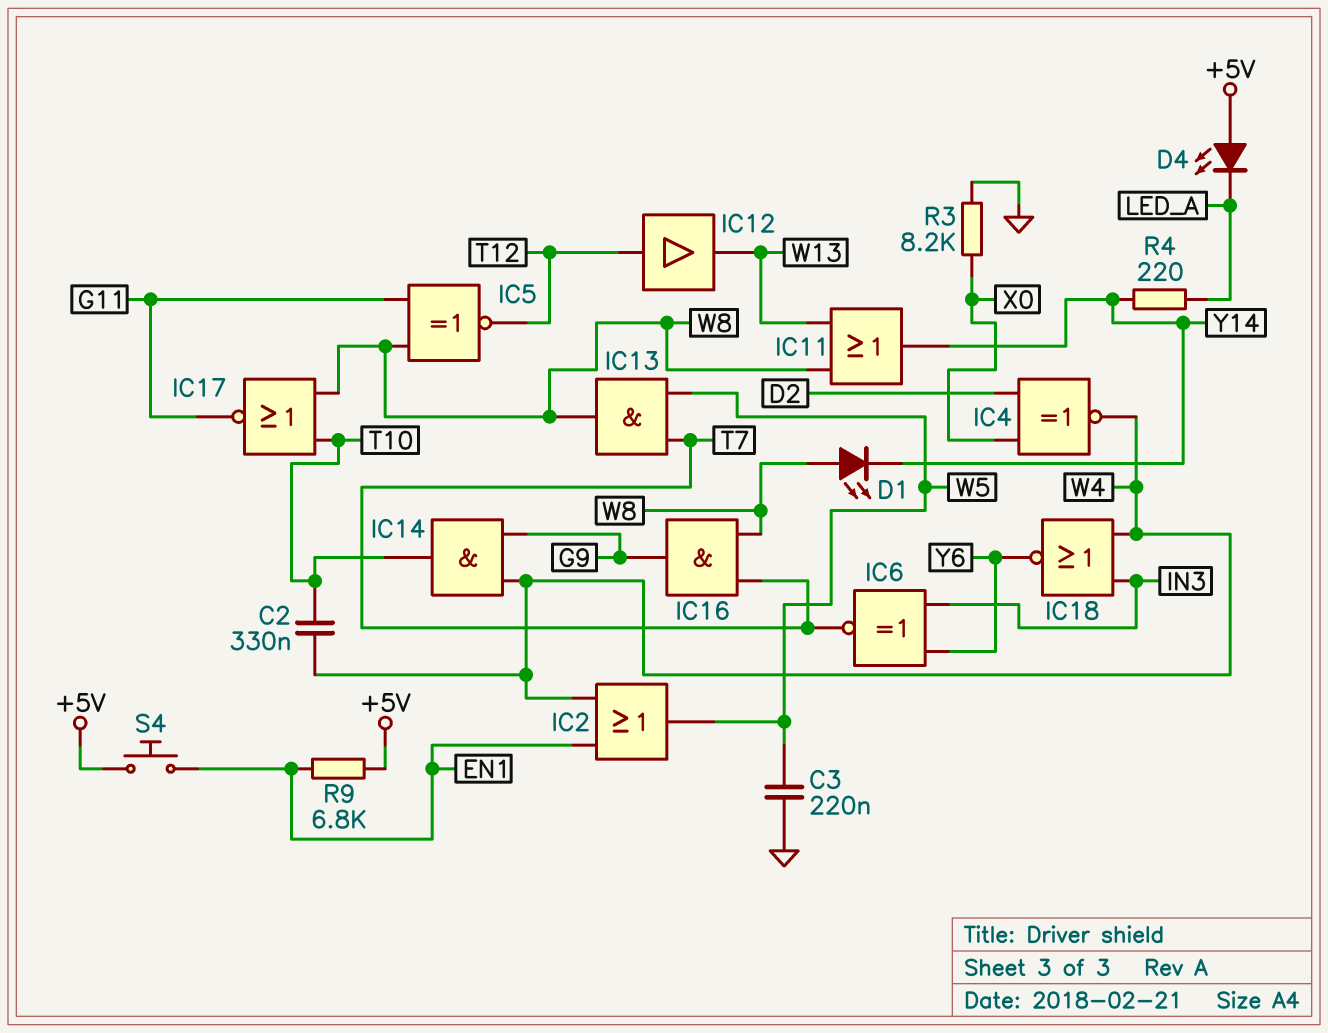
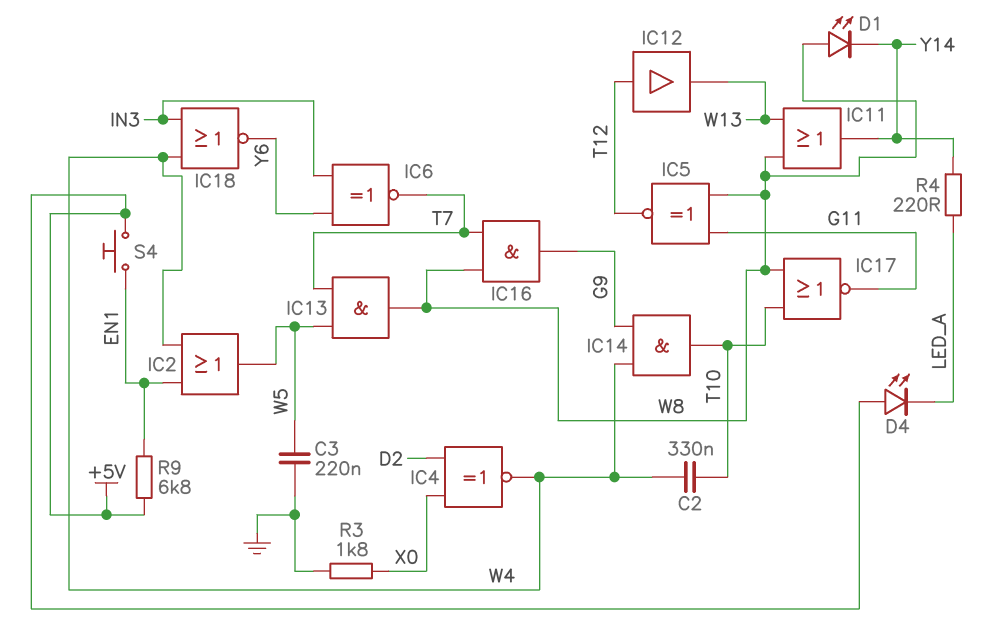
R3: 8.2k (GND, X0) -> 1.8k (GND, X0)

